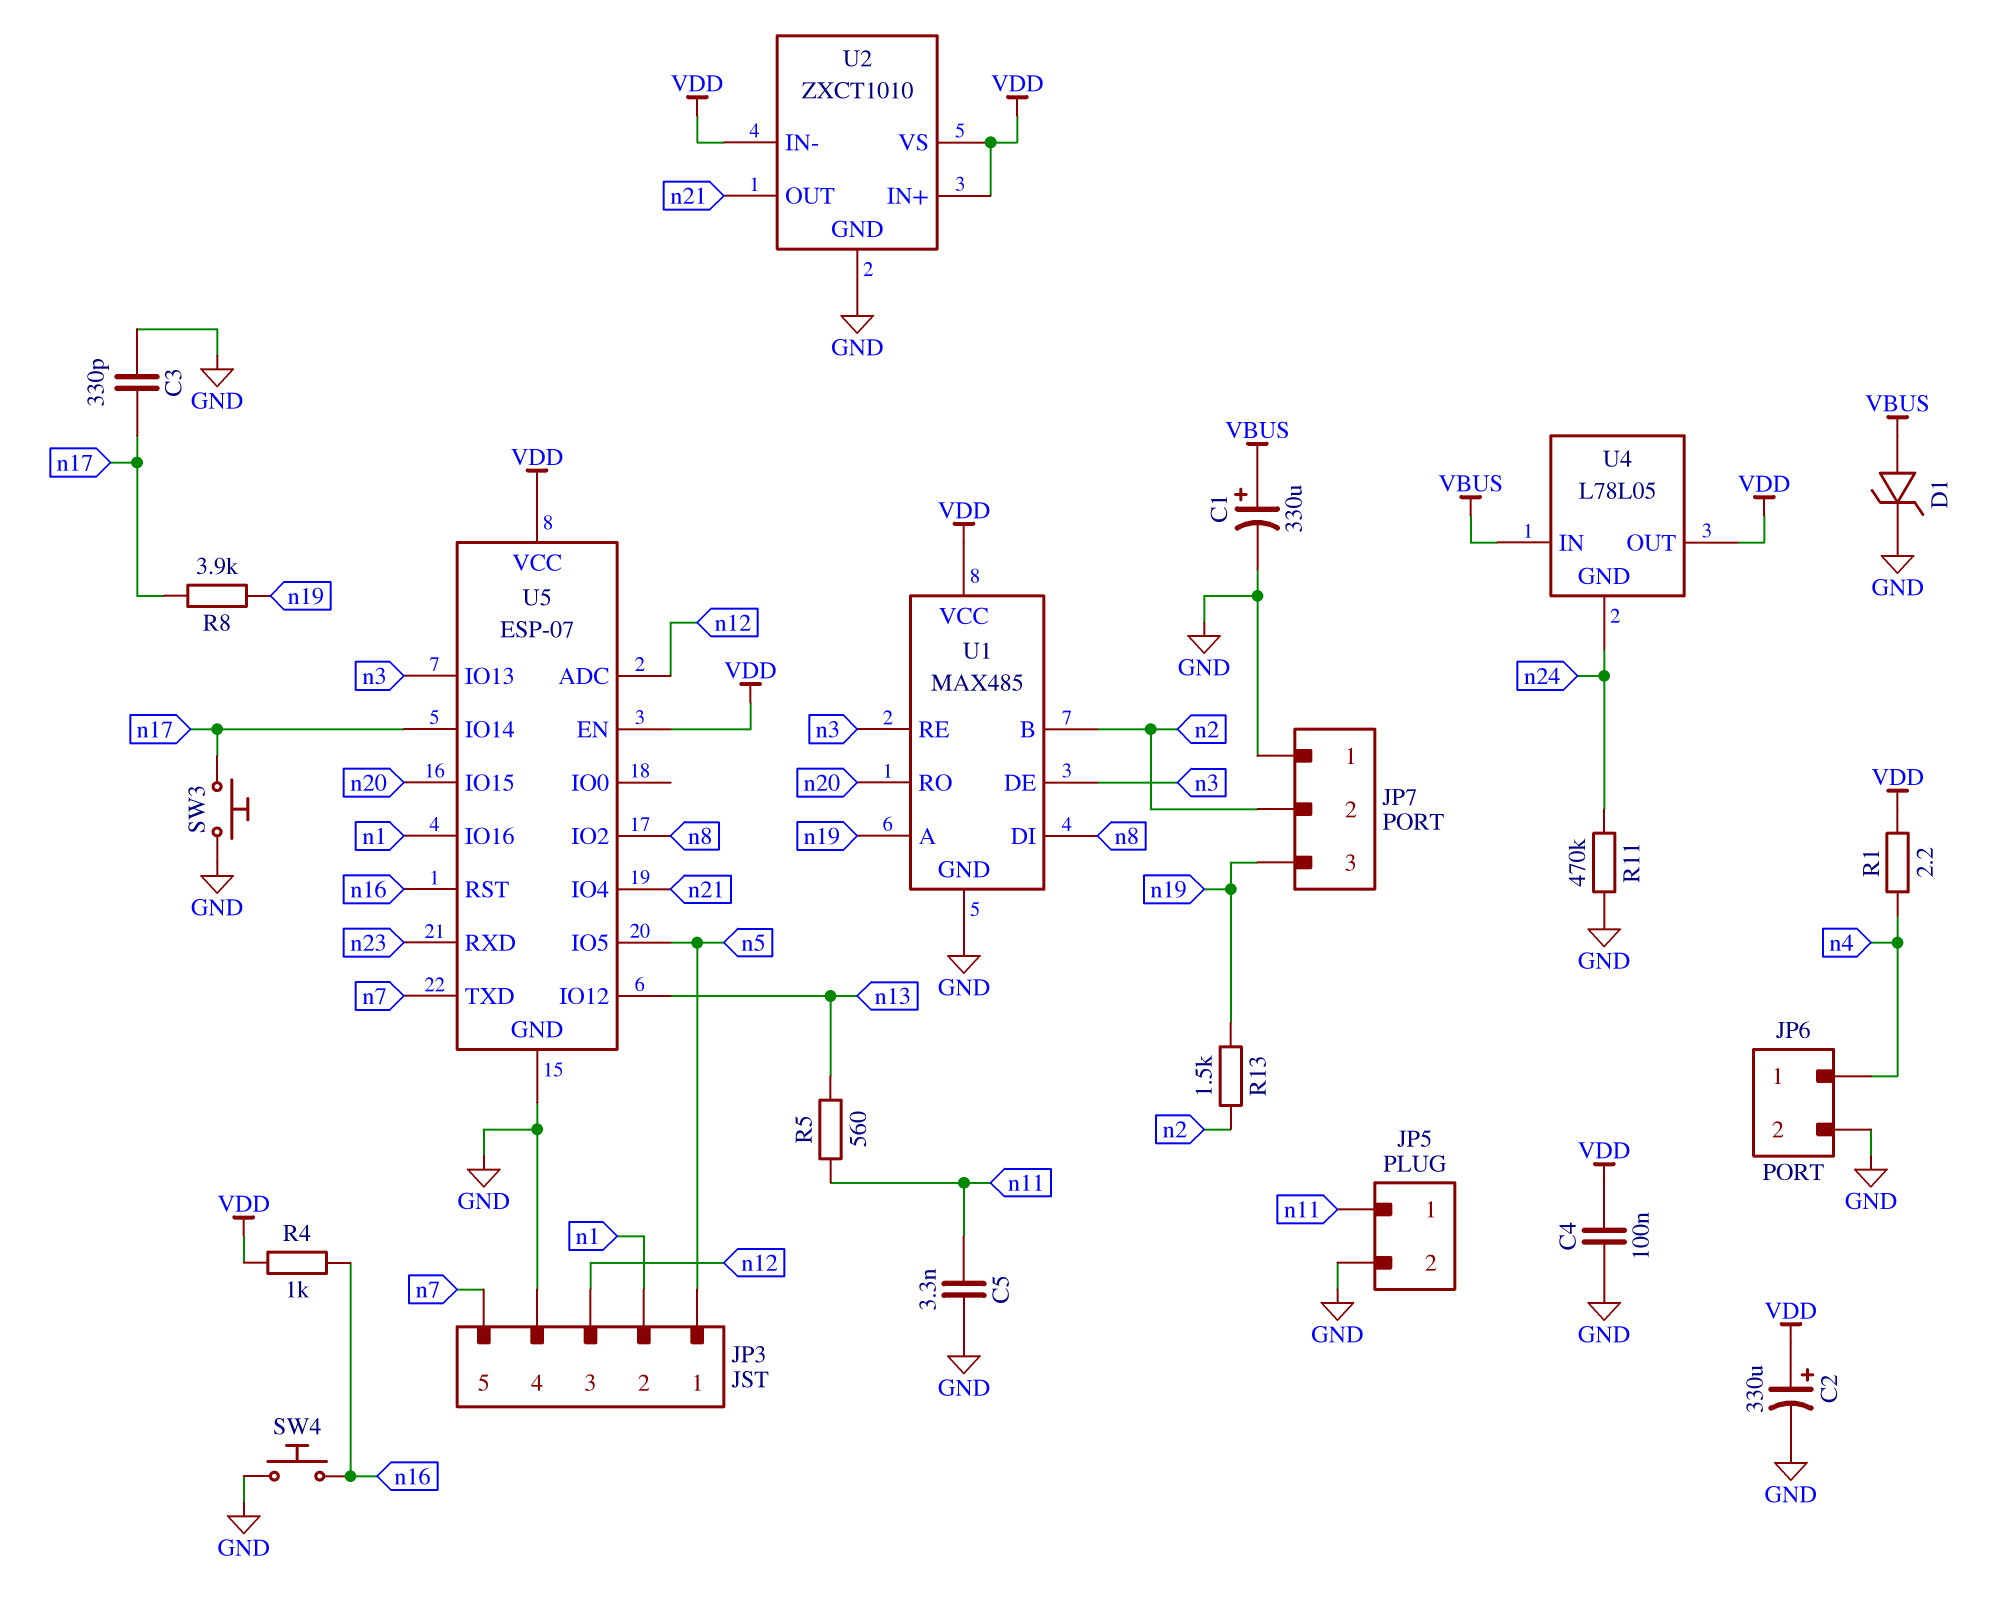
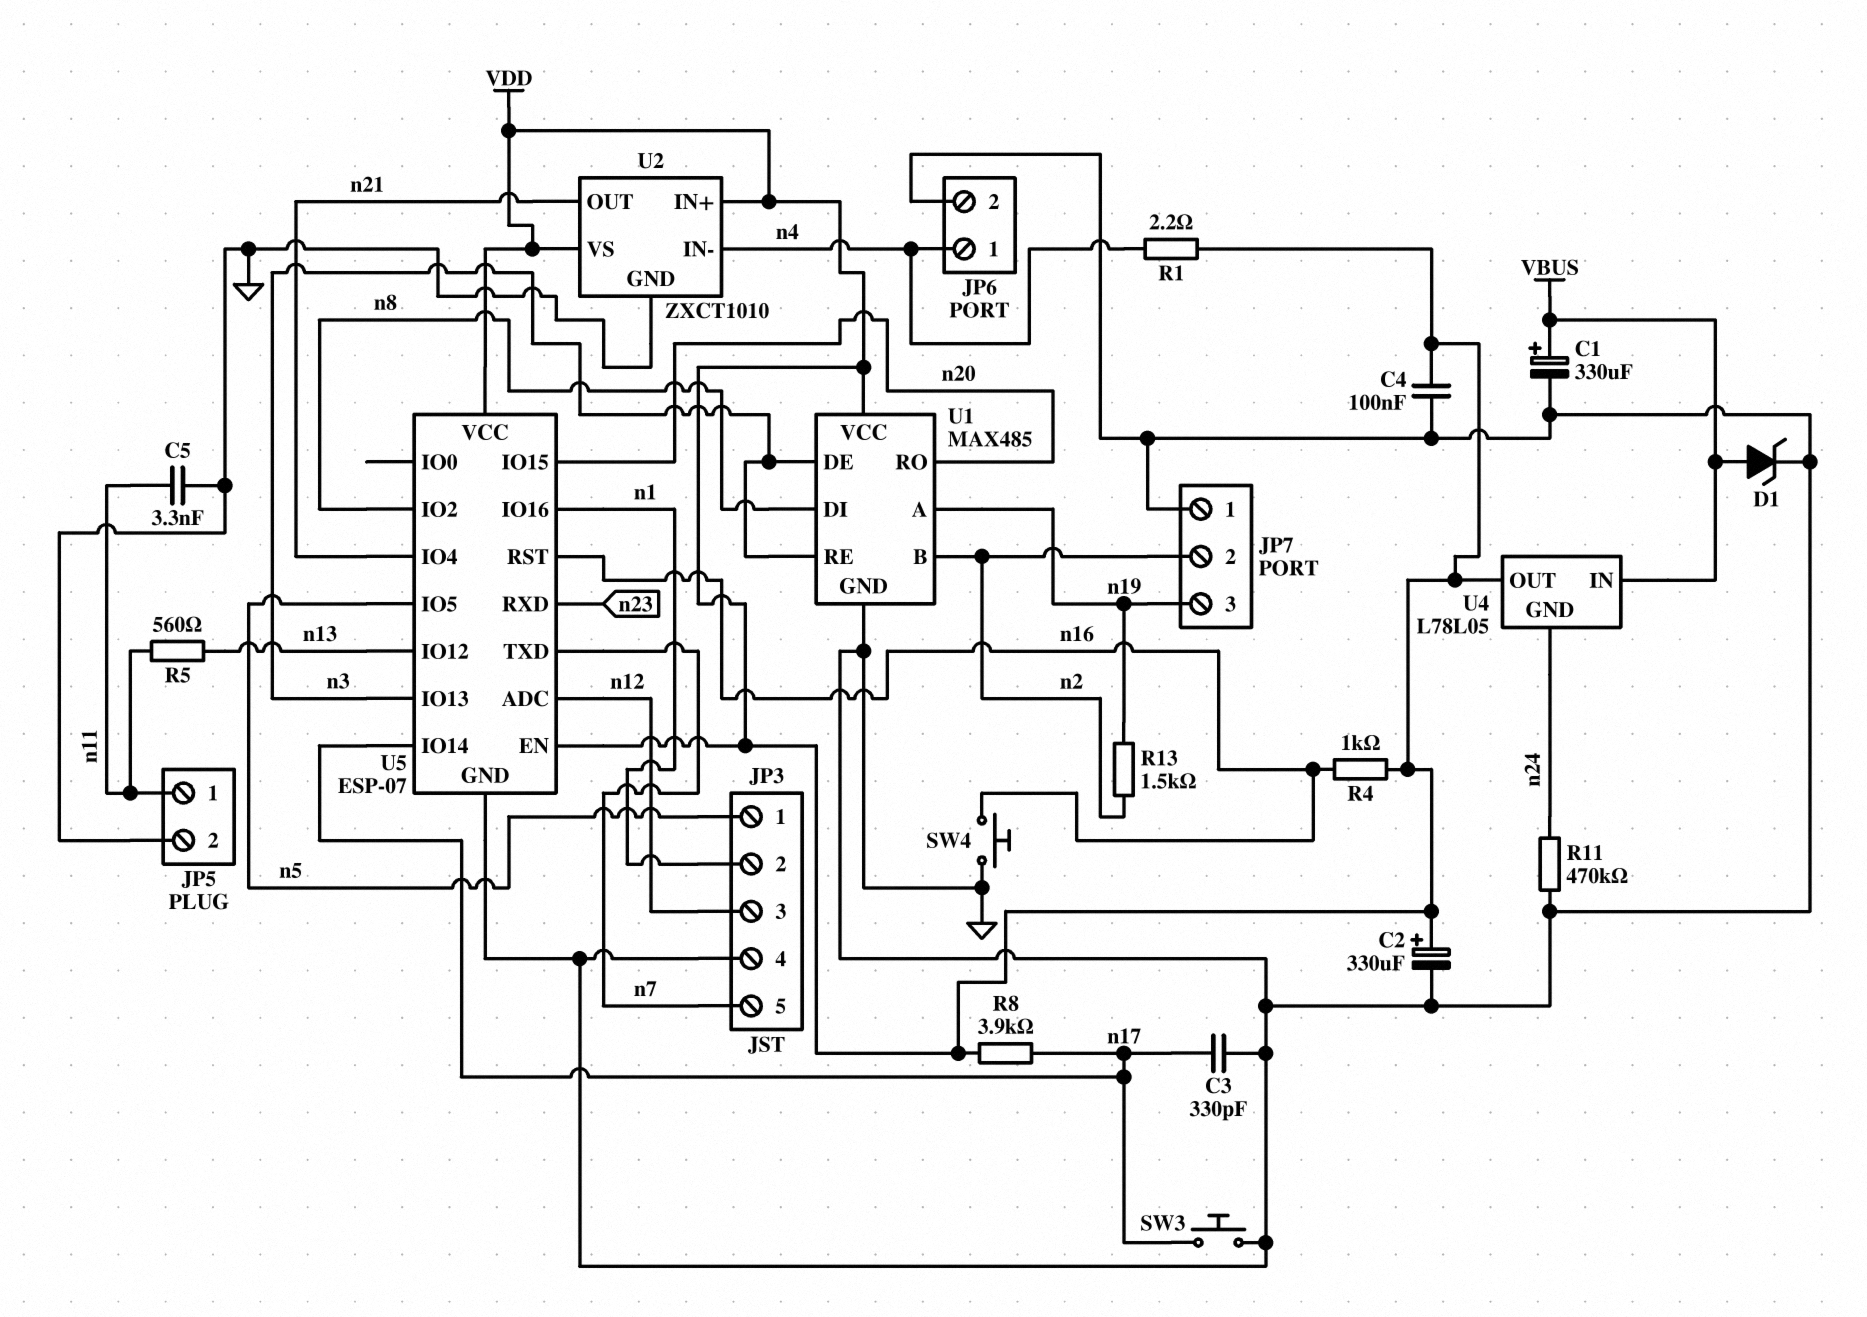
R8: 3.9k (n17, n19) -> 3.9k (VDD, n17)
U2 pin IN-: VDD -> n4

